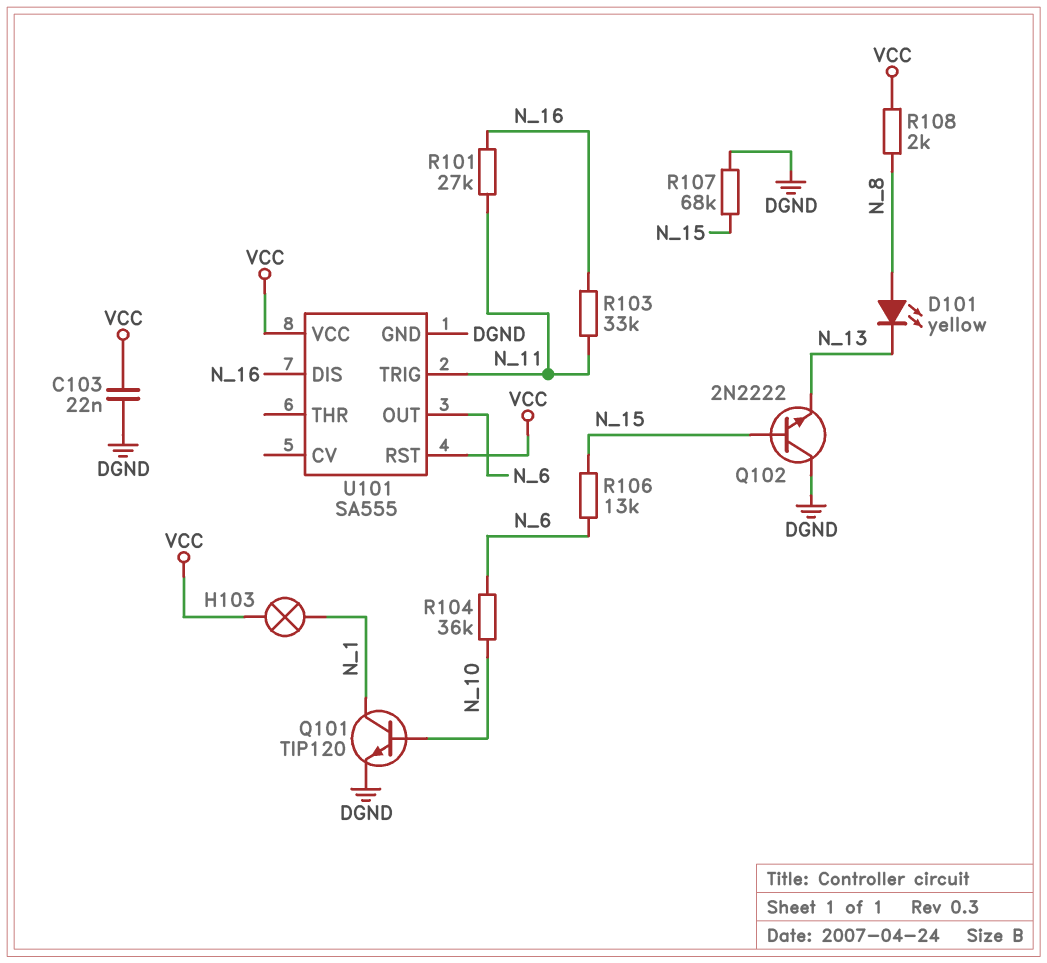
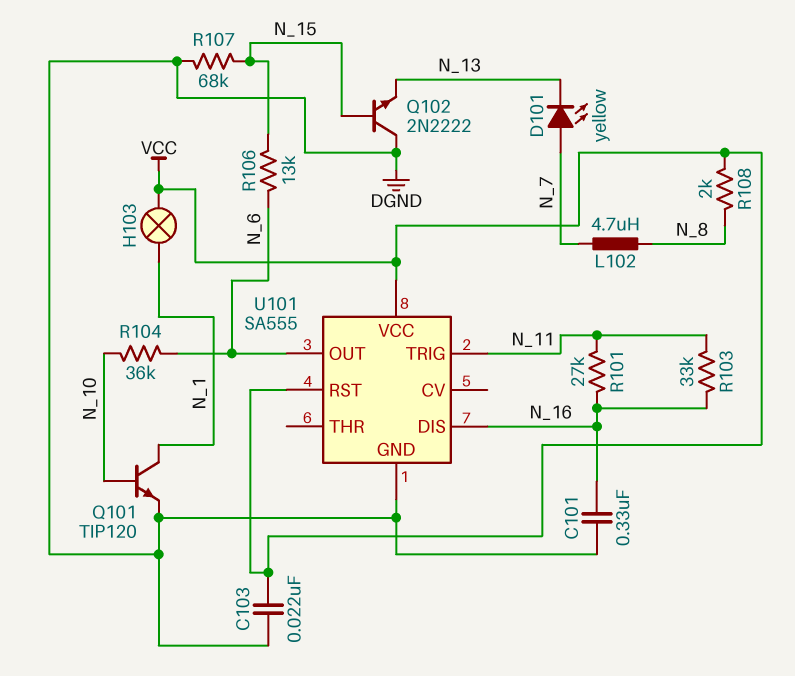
C101: none -> 330nF (DGND, N_16)
D101: LED yellow (A N_8, K N_13) -> LED yellow (A N_7, K N_13)
L102: none -> 4.7uH (N_7, N_8)

